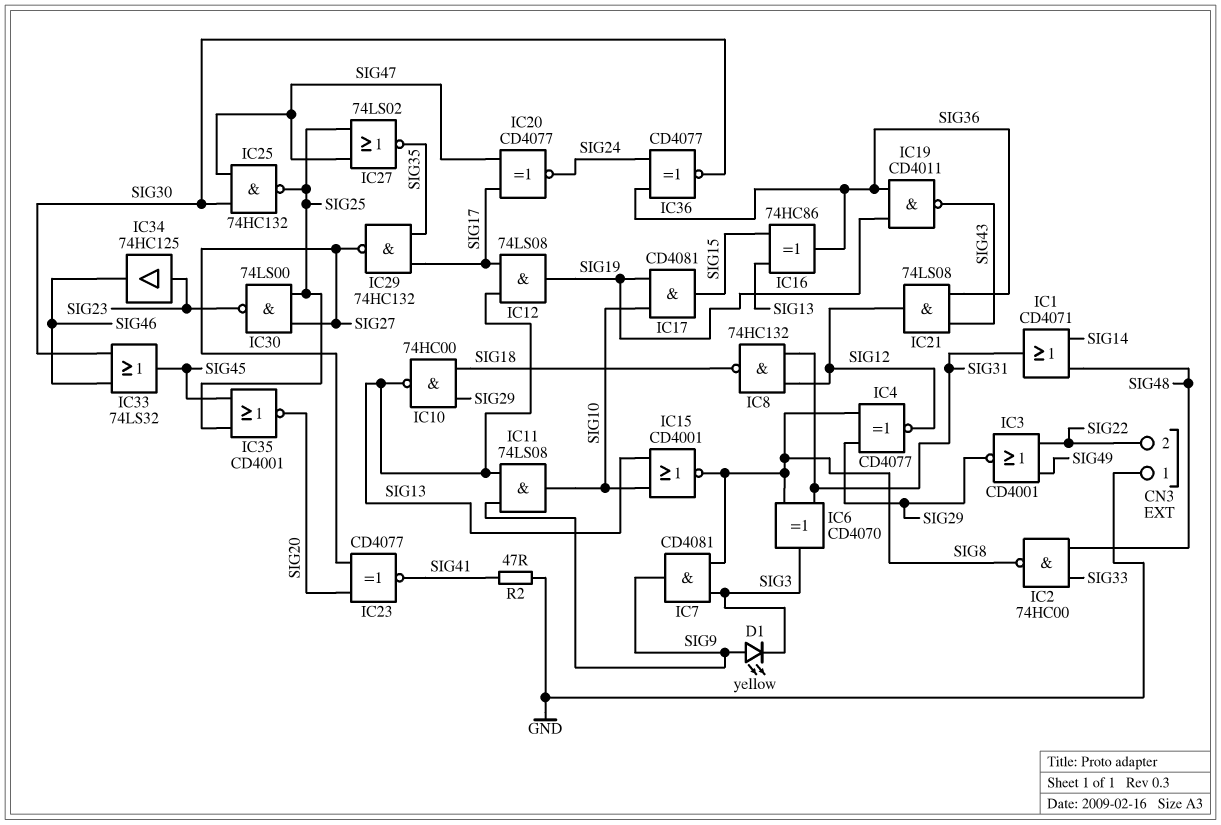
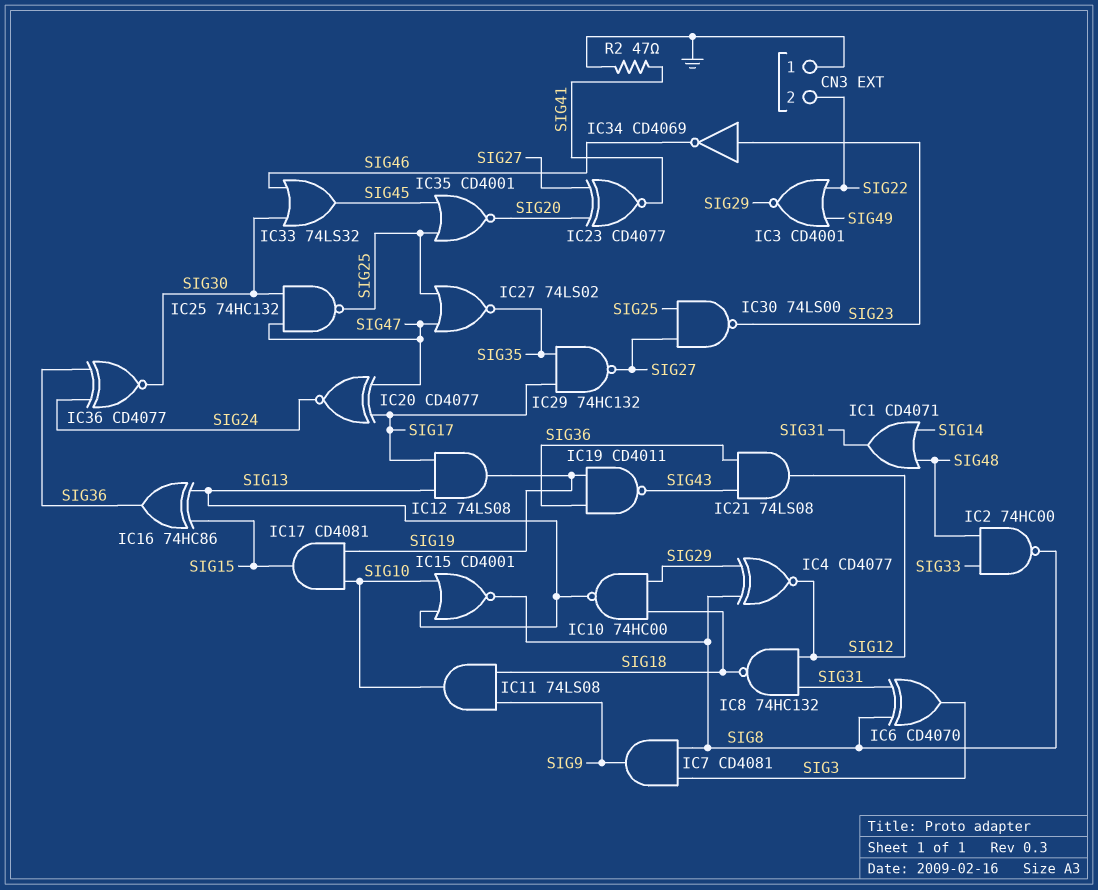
D1: LED yellow (A SIG9, K SIG3) -> none
IC11: AND 74LS08 (in SIG9, in SIG13, out SIG10) -> AND 74LS08 (in SIG9, in SIG18, out SIG10)
IC34: buffer 74HC125 (in SIG23, out SIG46) -> NOT CD4069 (in SIG23, out SIG46)

